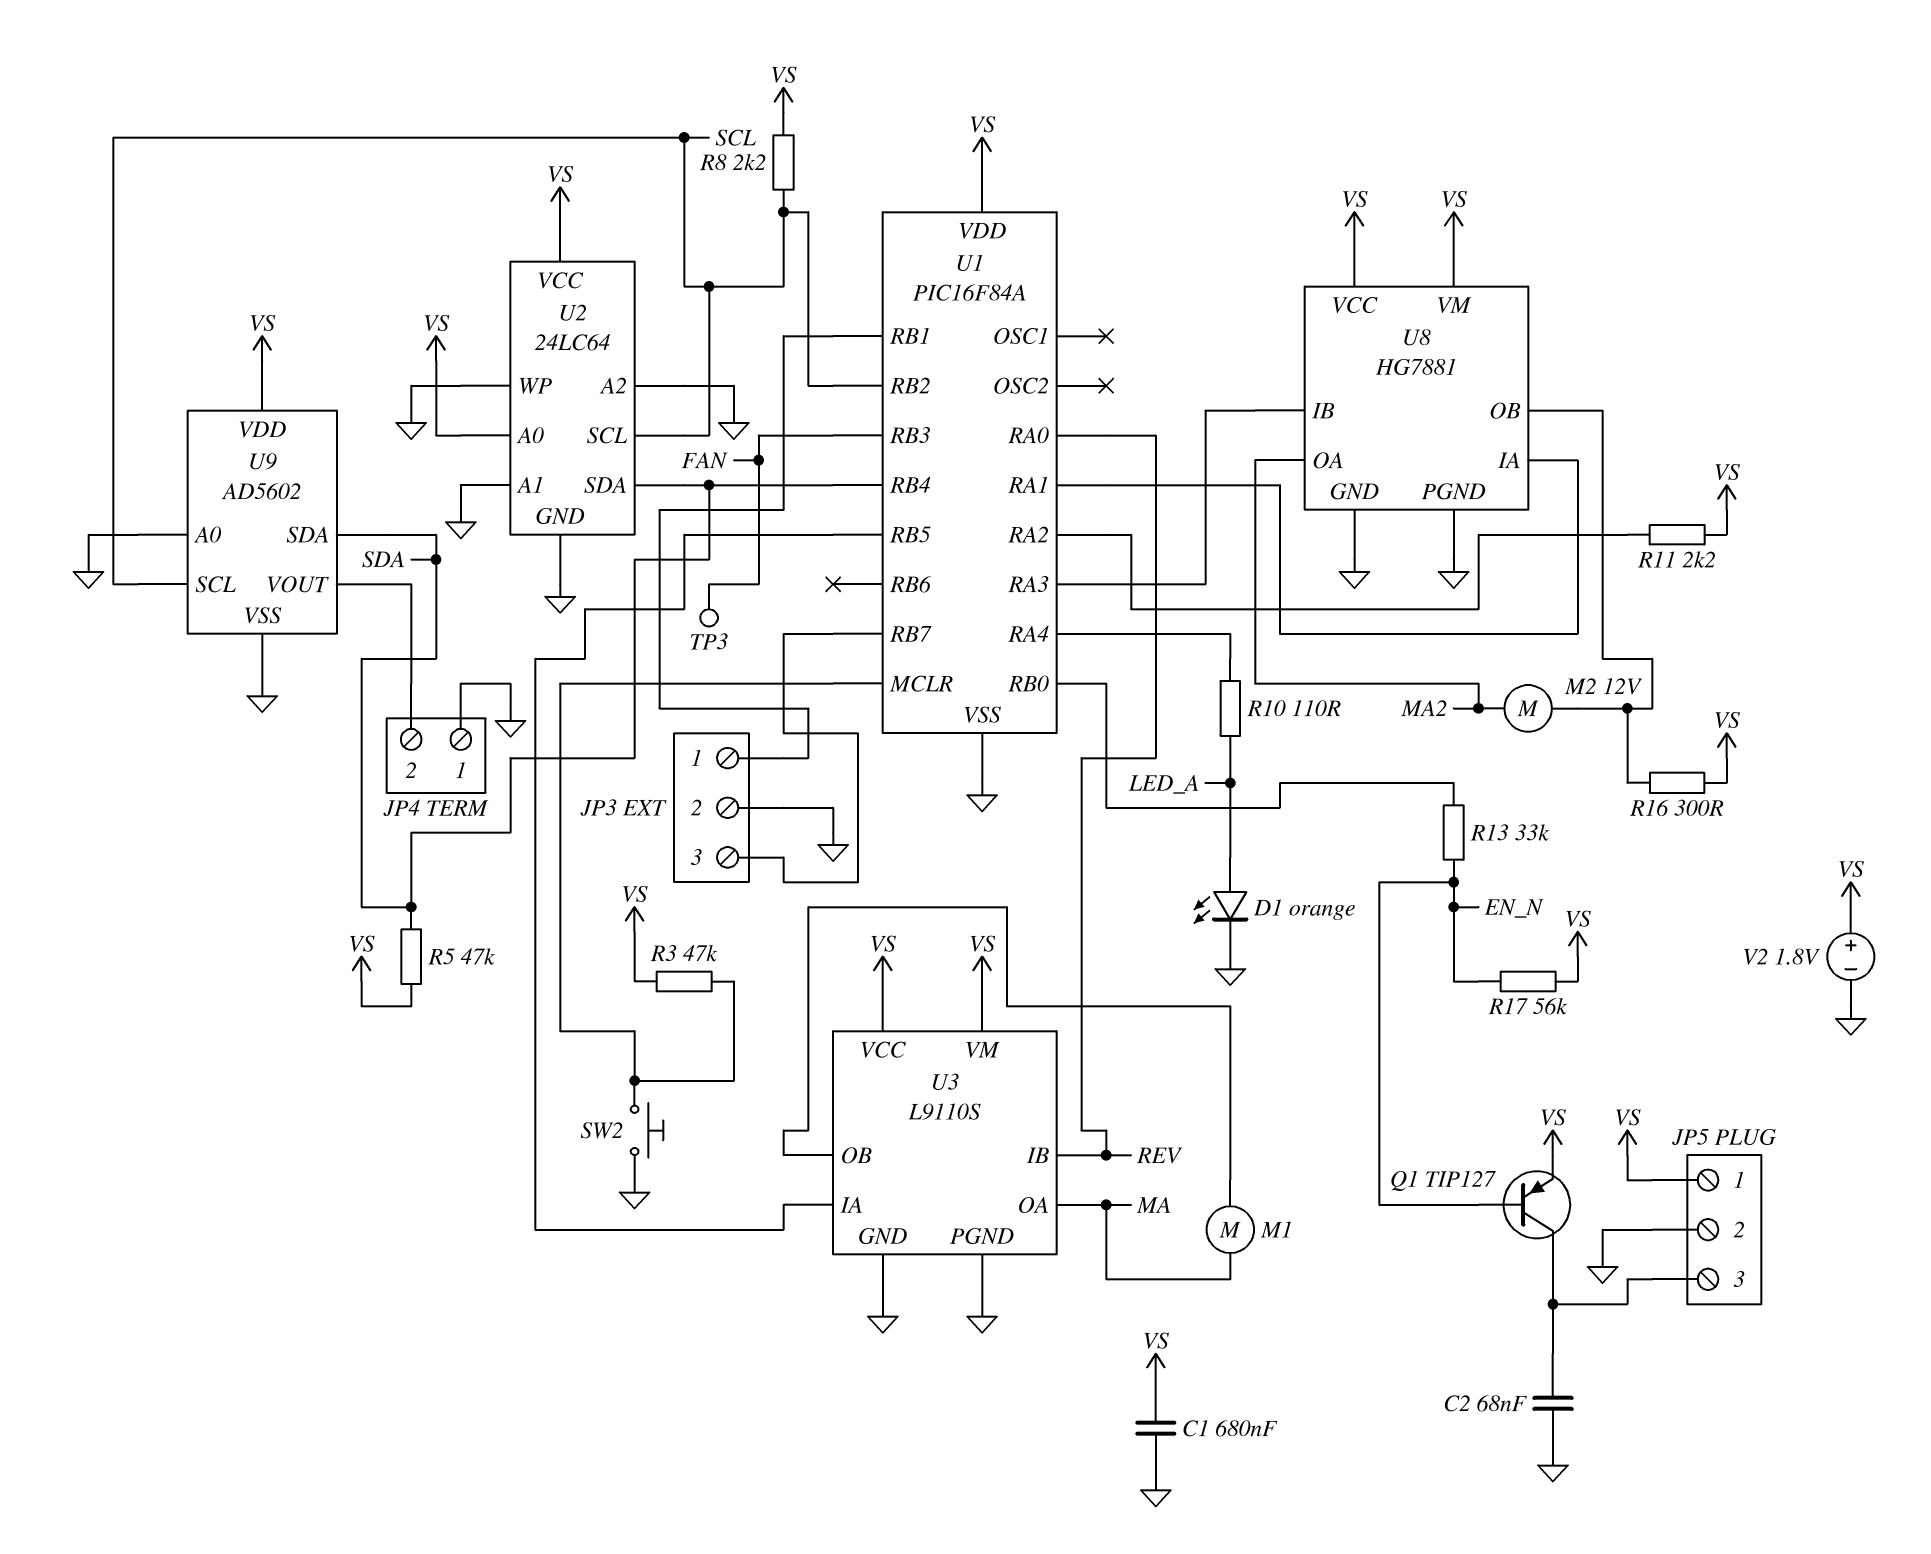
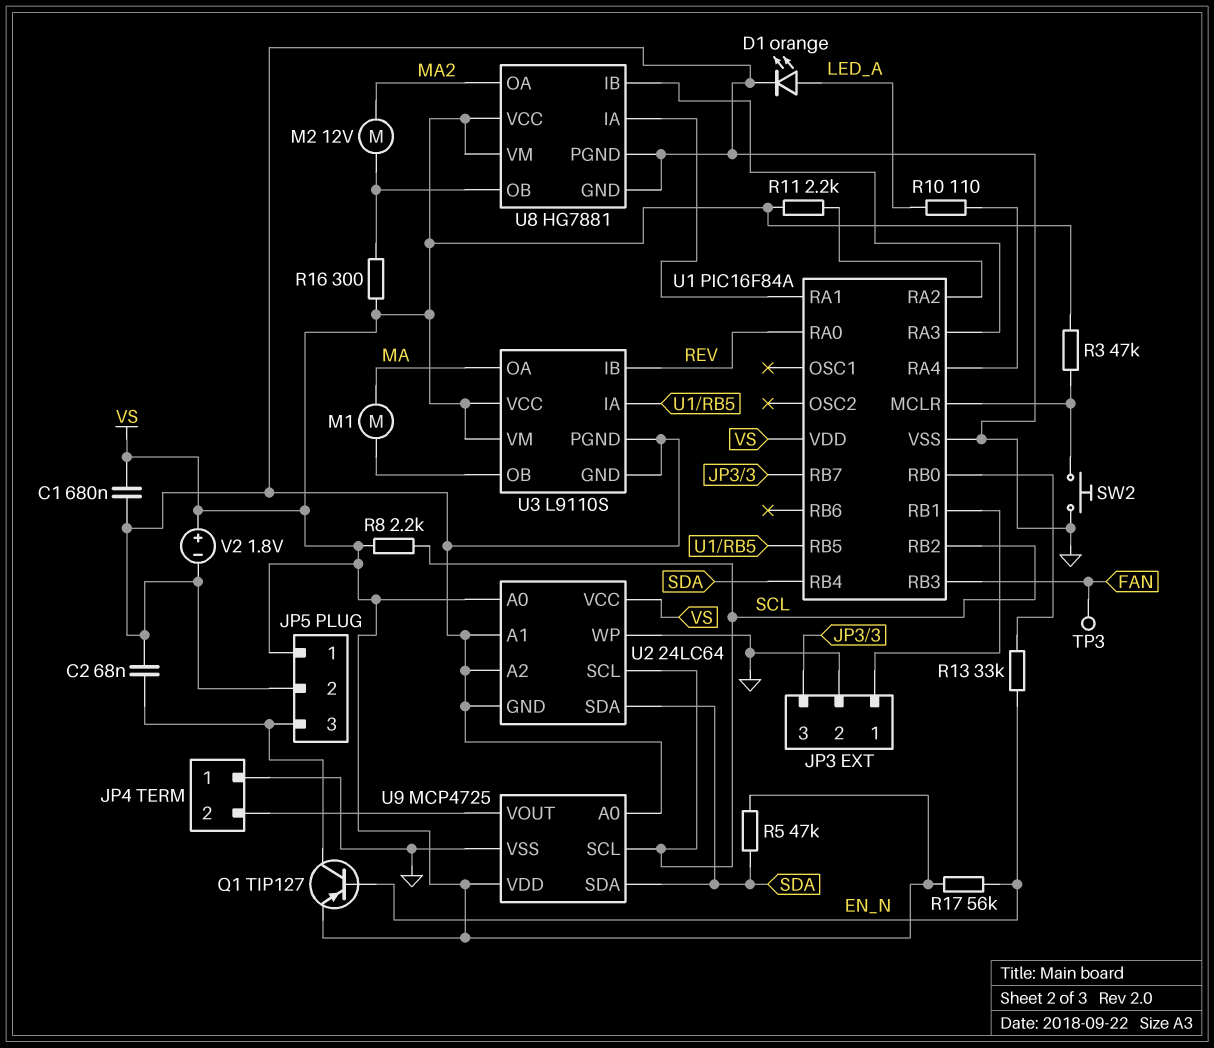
U9: AD5602 -> MCP4725

